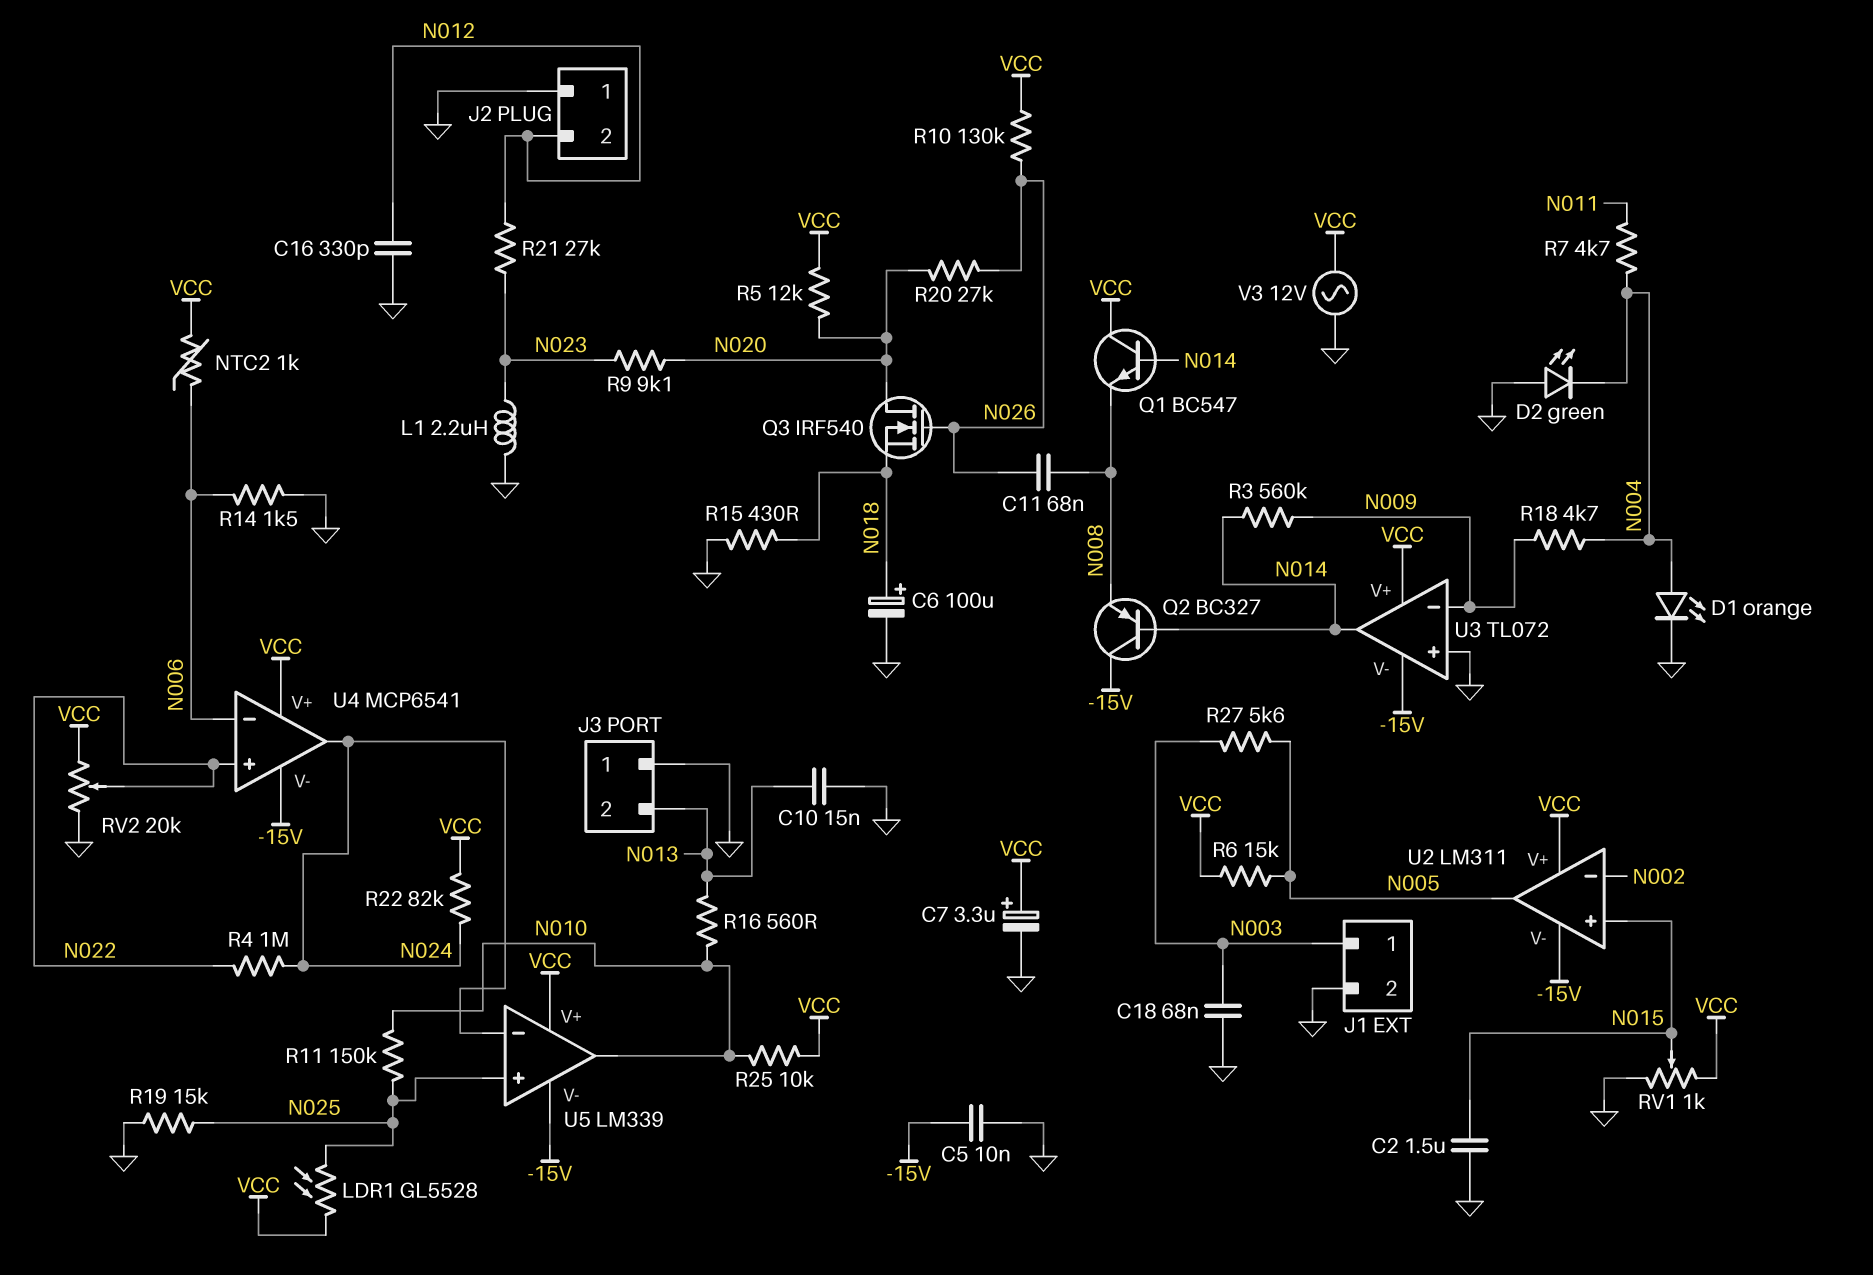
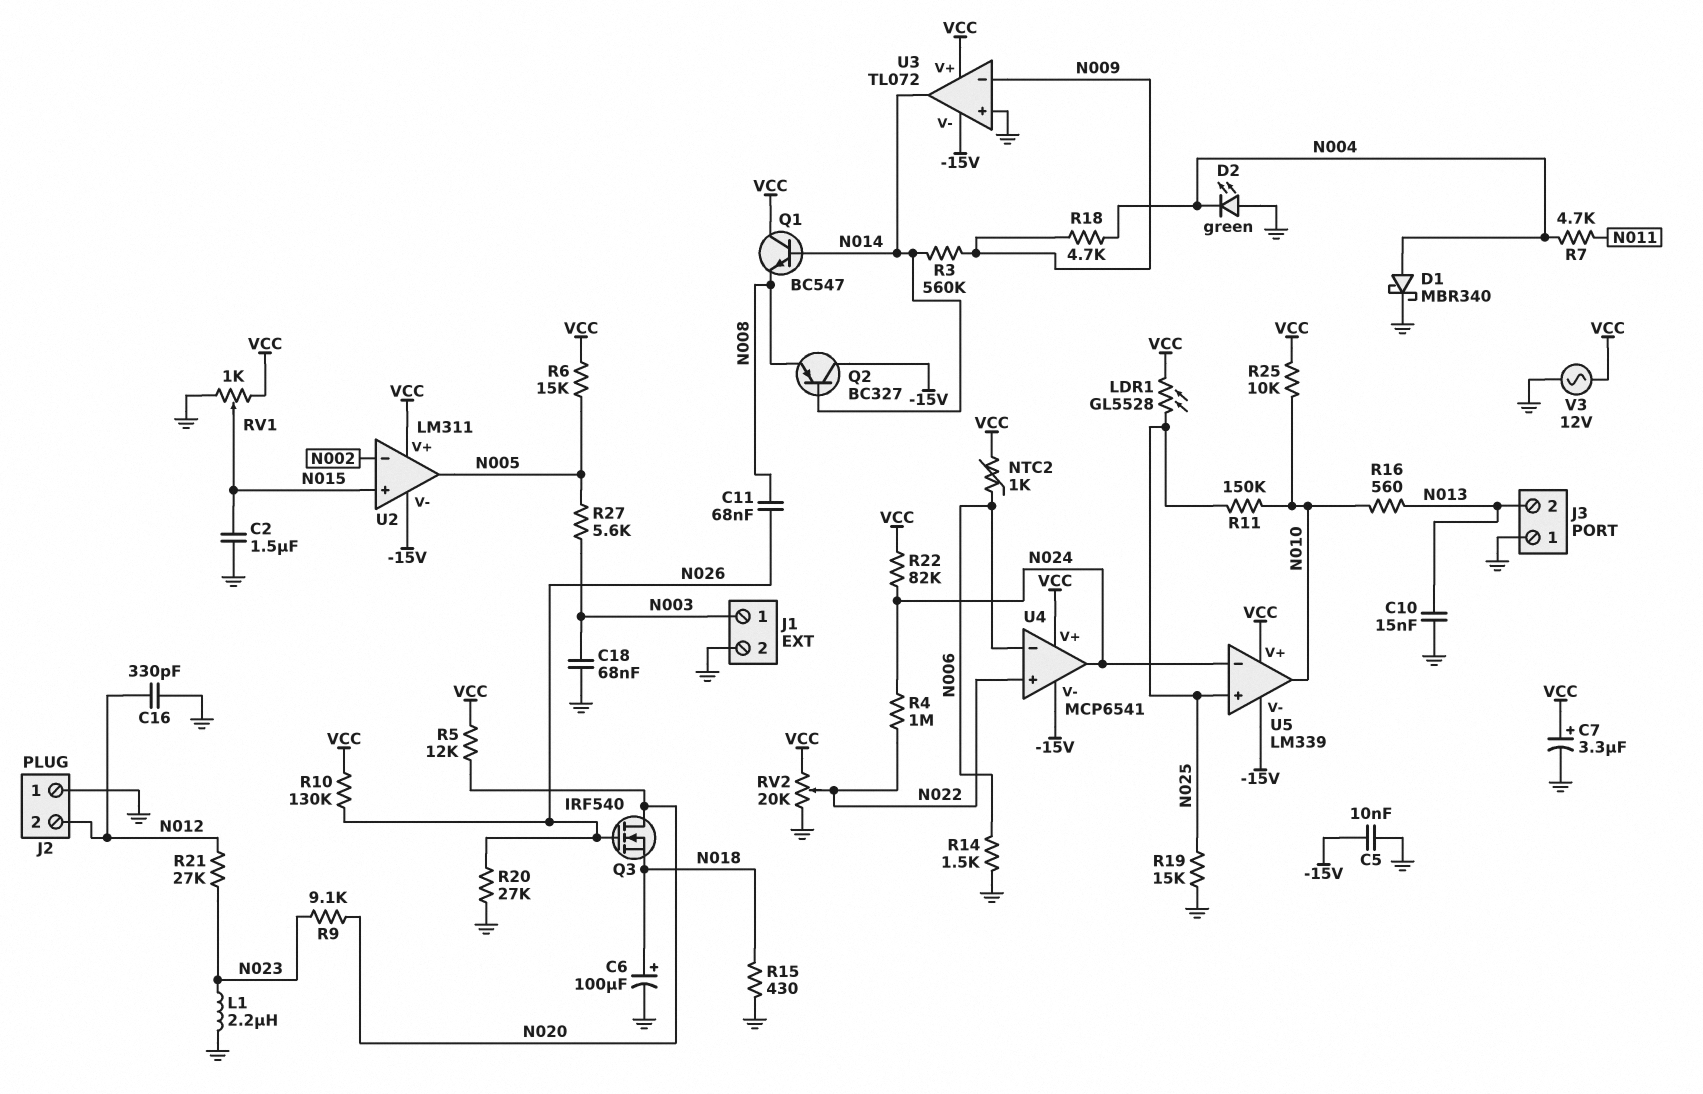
D1: LED orange (A N004, K GND) -> schottky MBR340 (A N004, K GND)
R20: 27k (N020, N026) -> 27k (GND, N026)

